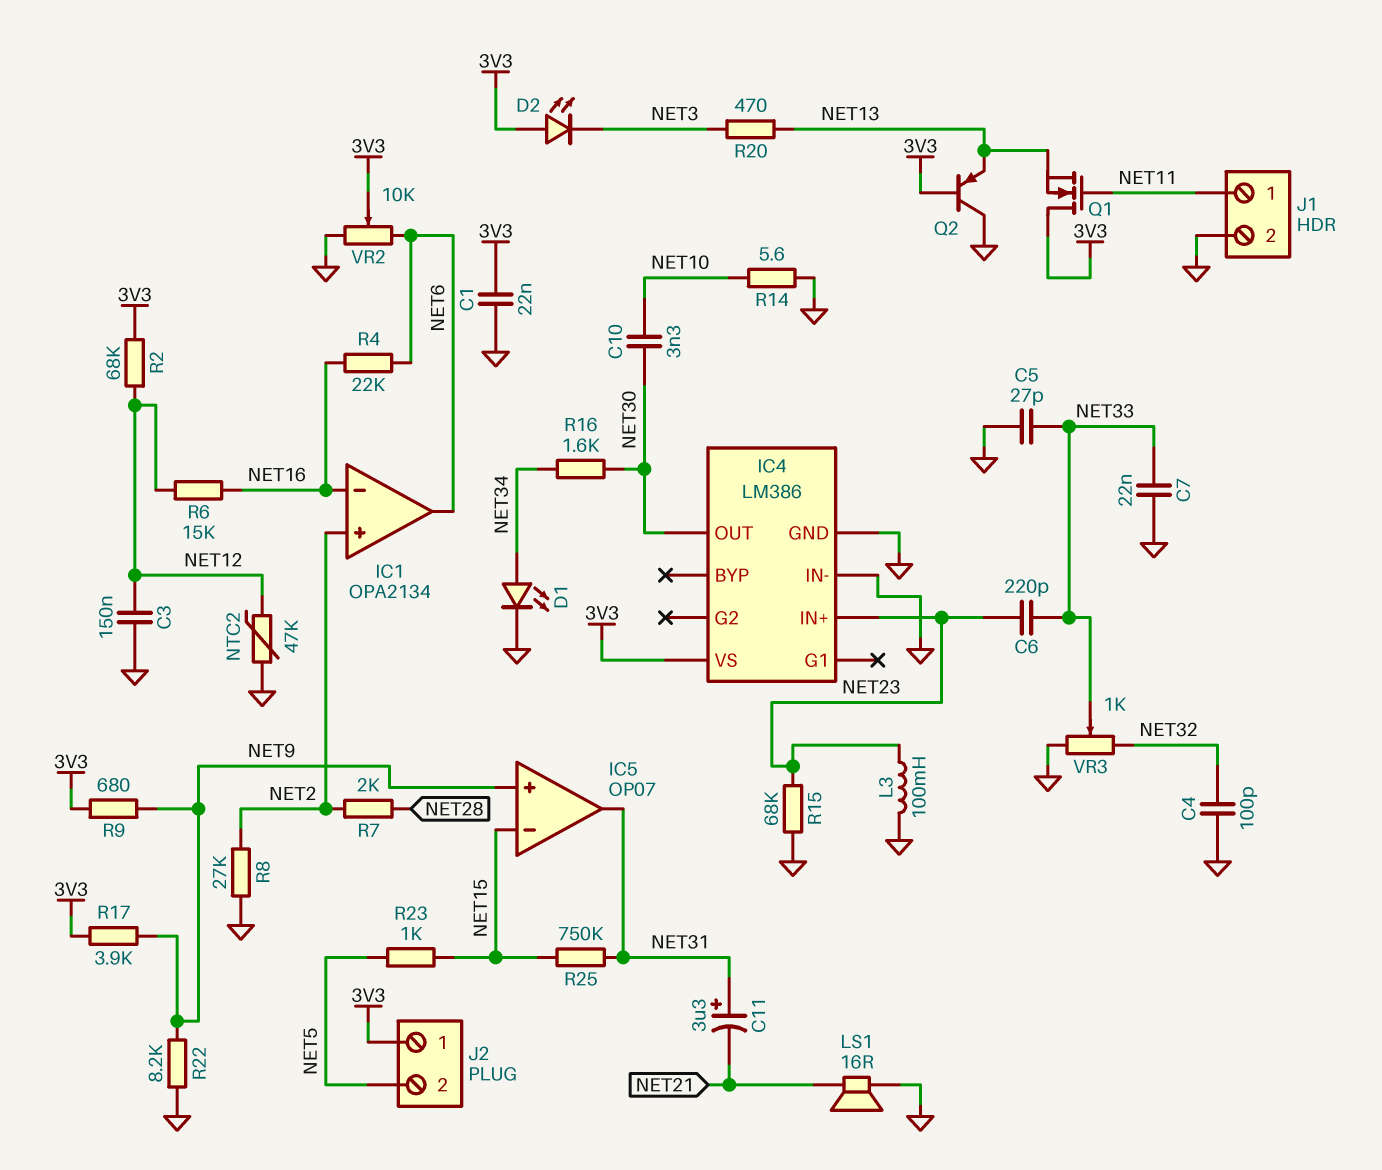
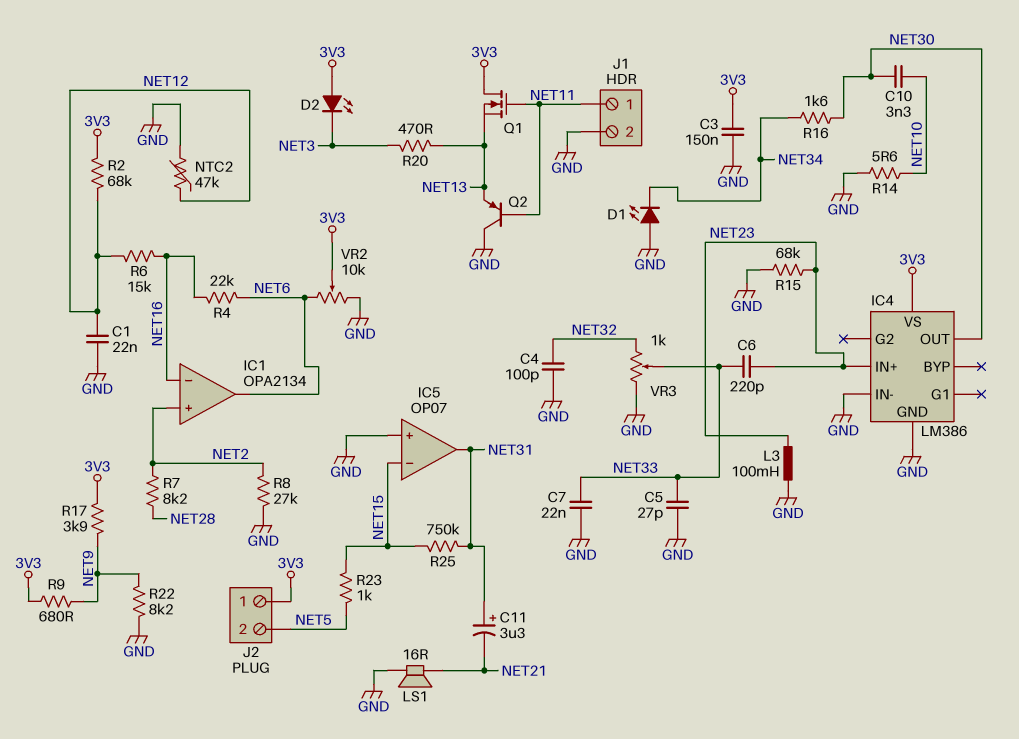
C1: 22nF (3V3, GND) -> 22nF (GND, NET12)
C3: 150nF (GND, NET12) -> 150nF (3V3, GND)
D1: LED (A NET34, K GND) -> LED (A GND, K NET34)
IC5 pin in+: NET9 -> GND
Q2: PNP (B 3V3, C GND, E NET13) -> PNP (B NET11, C GND, E NET13)
R7: 2k (NET2, NET28) -> 8.2k (NET2, NET28)

